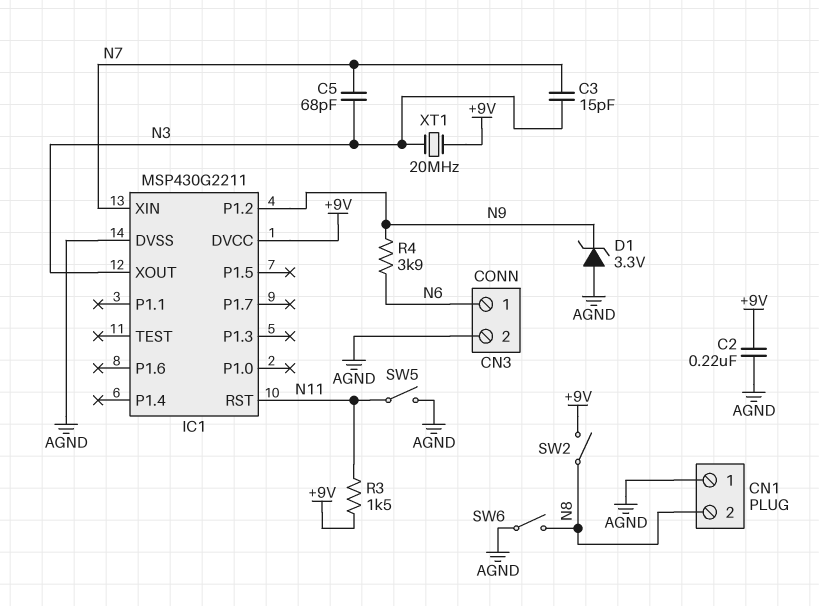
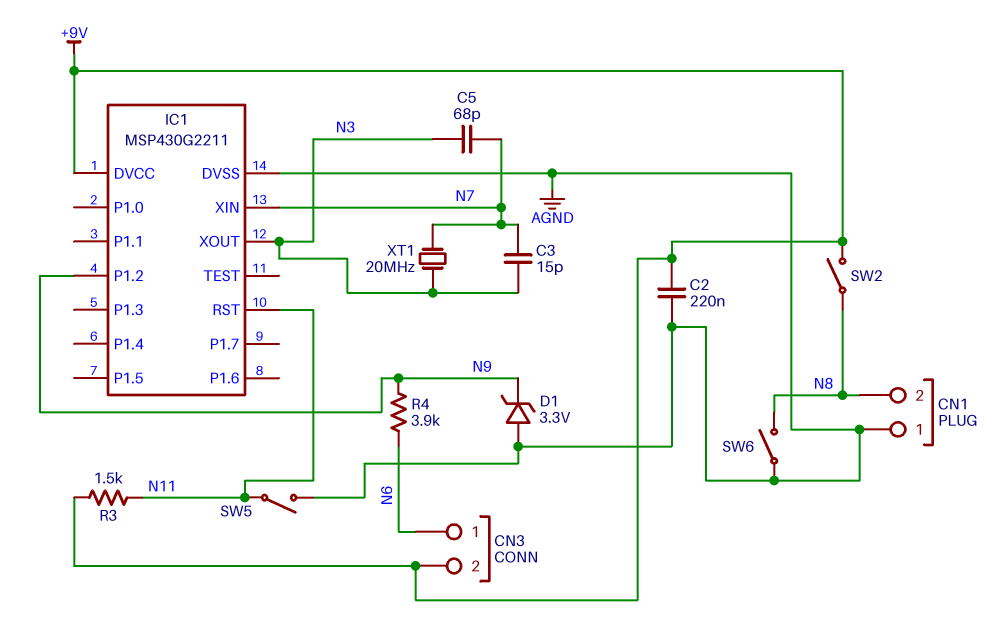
CN3 pin 2: AGND -> +9V
XT1: 20MHz (+9V, N3) -> 20MHz (N3, N7)

